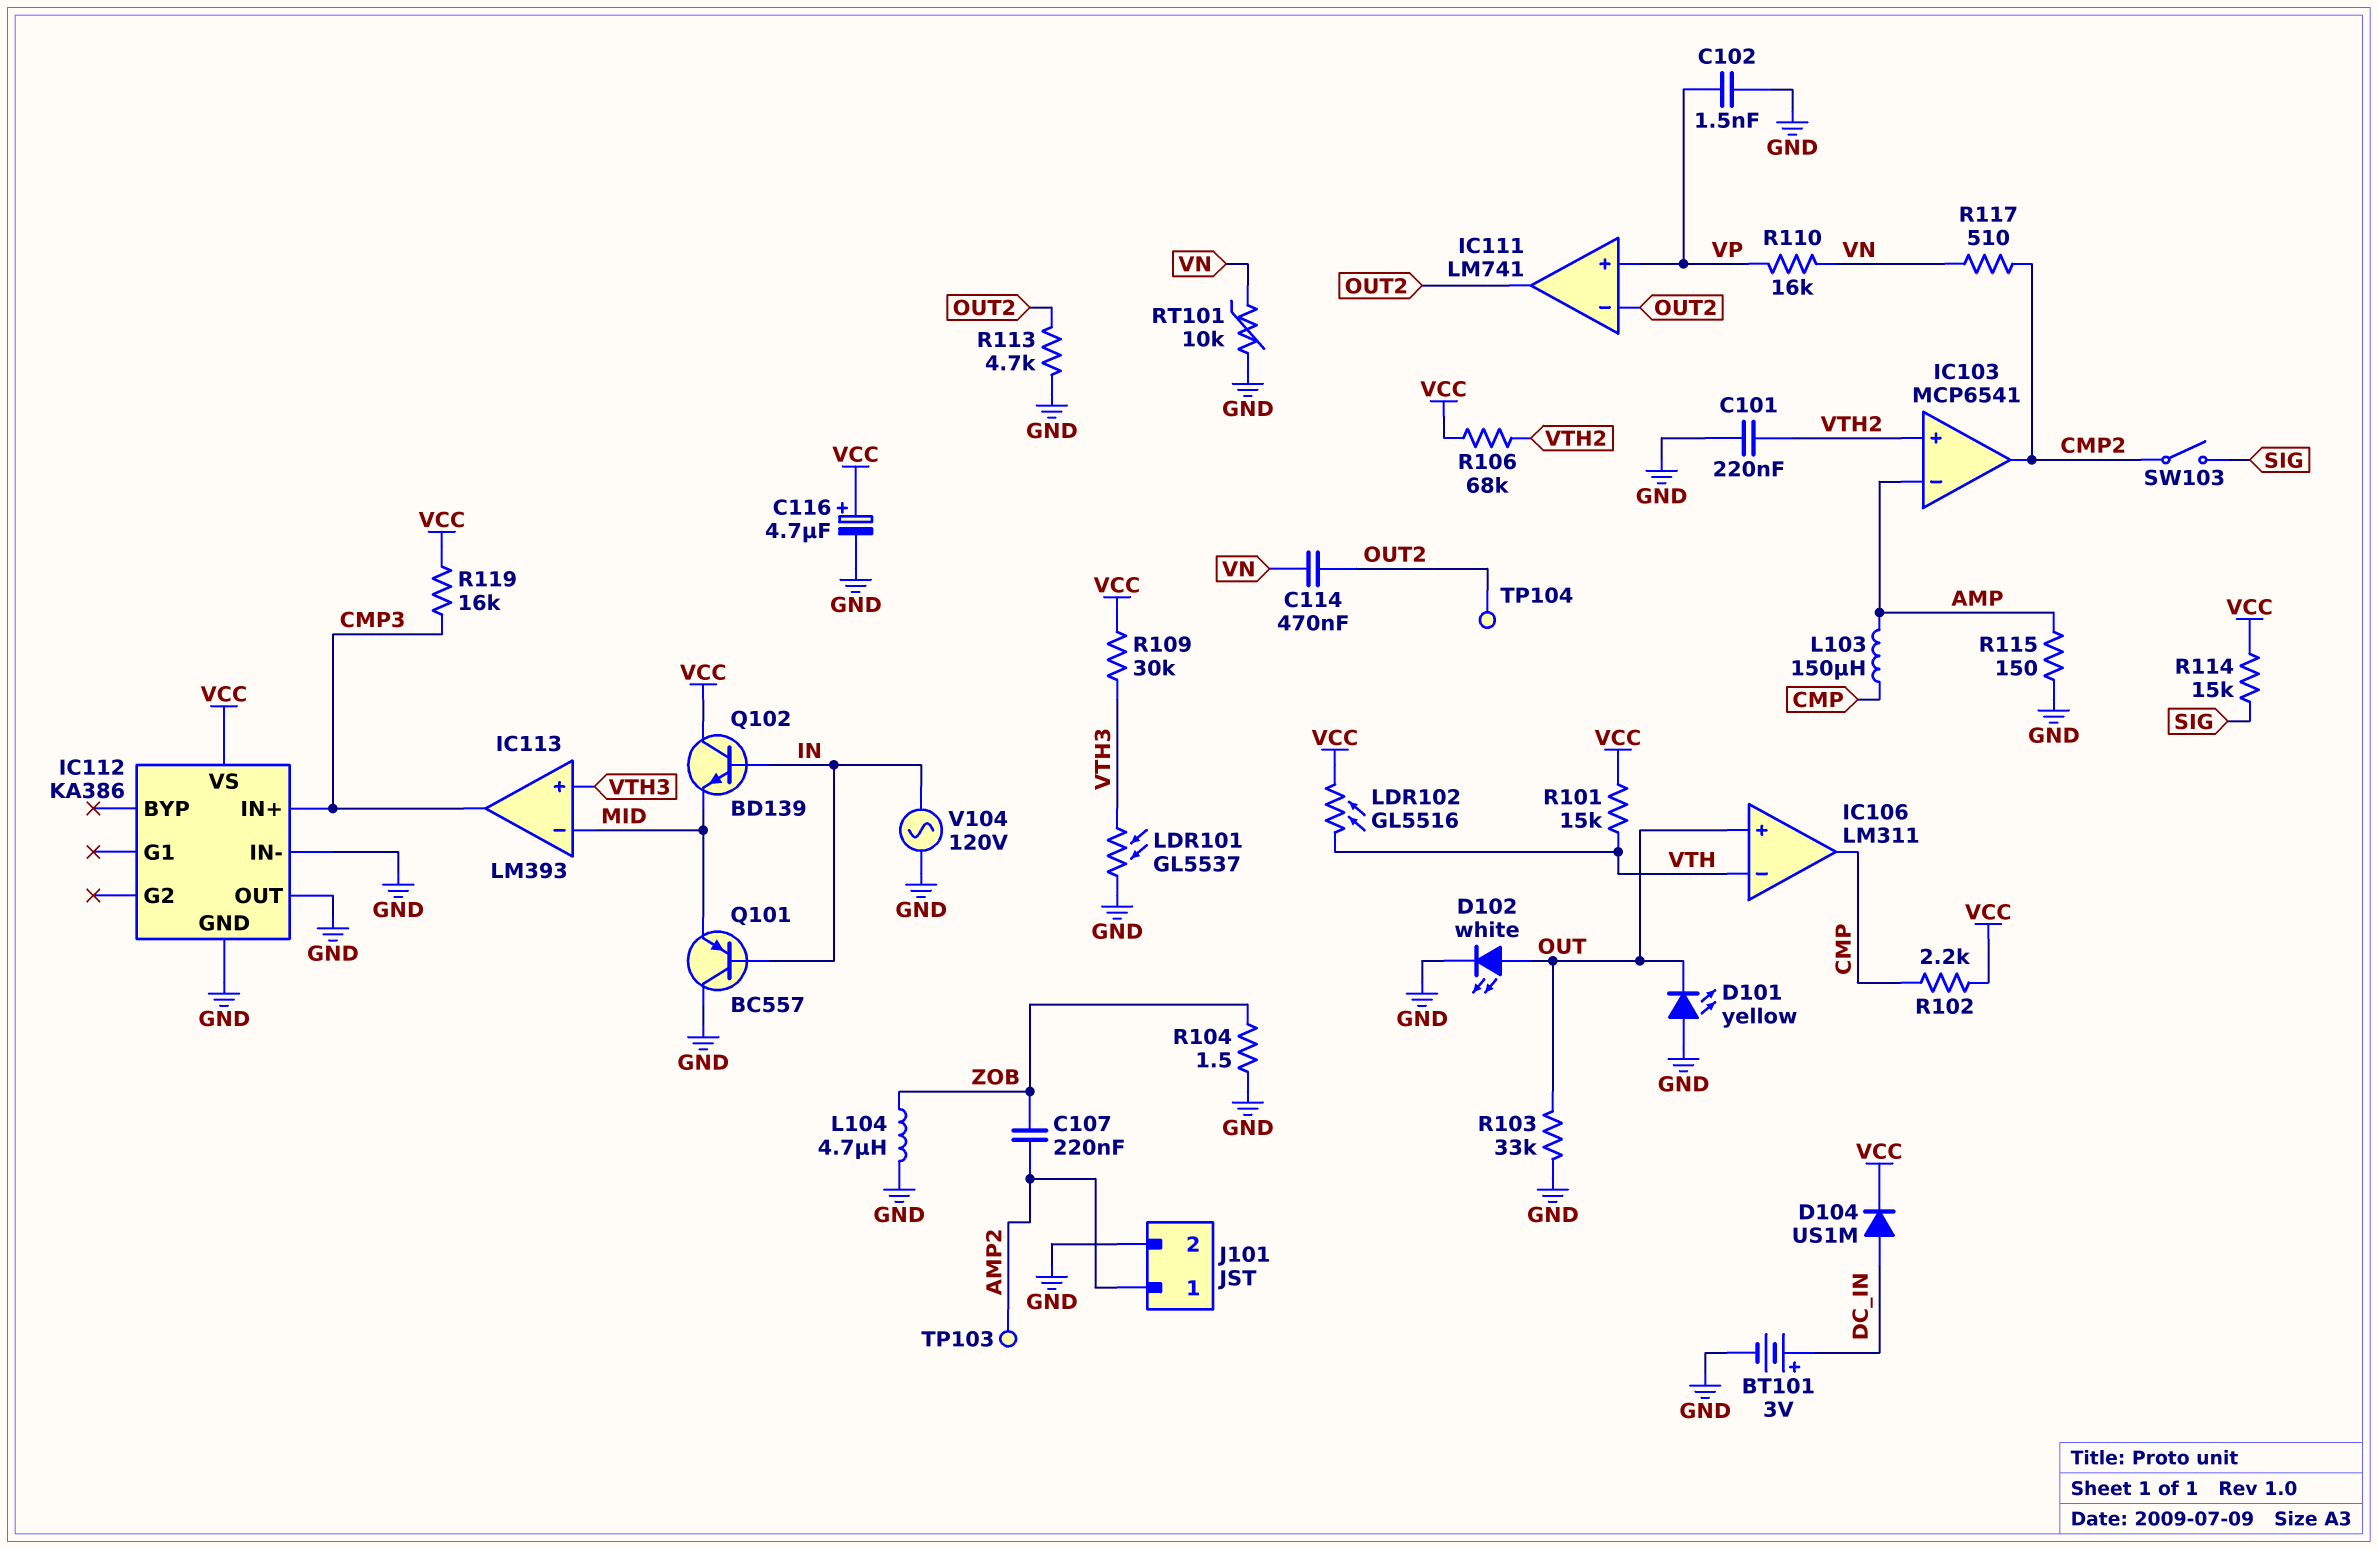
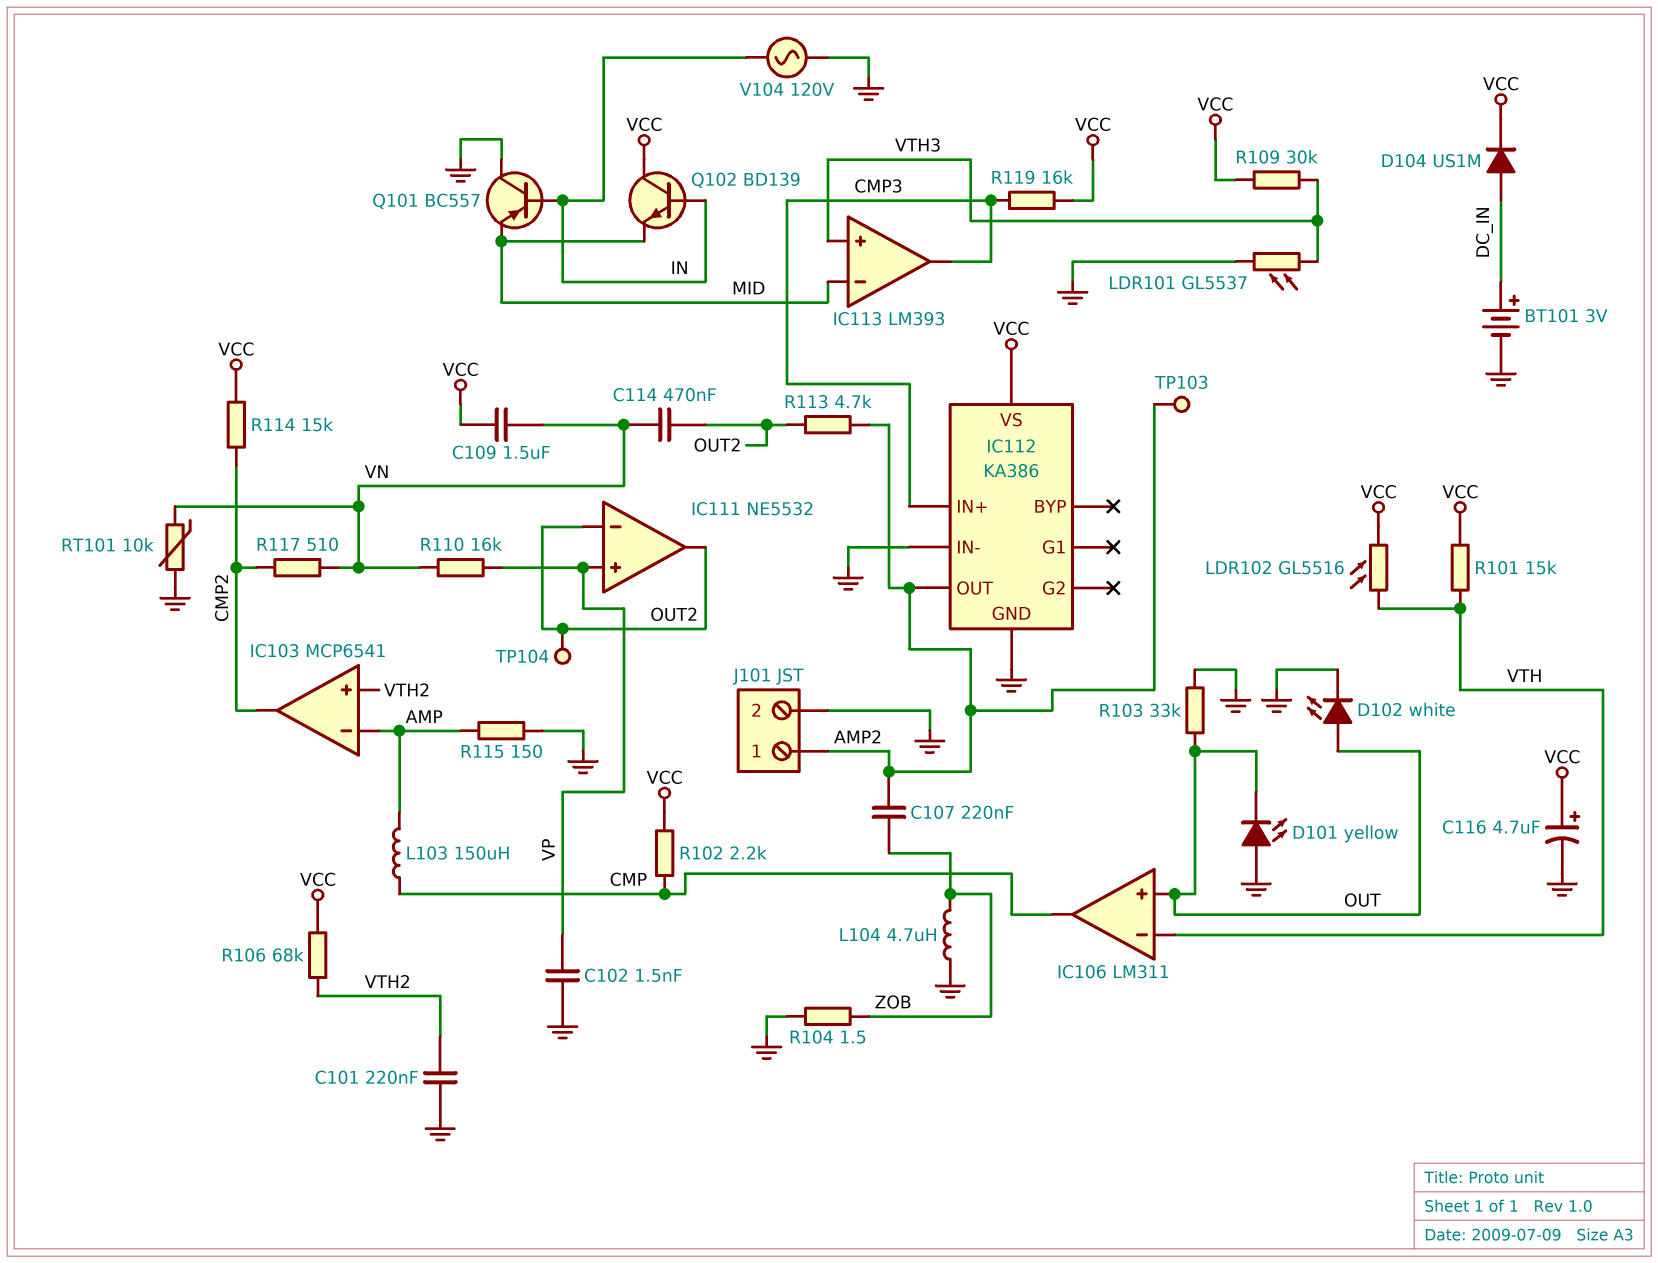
C109: none -> 1.5uF (VCC, VN)
IC111: LM741 -> NE5532
IC112 pin OUT: GND -> AMP2
R113: 4.7k (GND, OUT2) -> 4.7k (AMP2, OUT2)
R114: 15k (SIG, VCC) -> 15k (CMP2, VCC)
SW103: switch (CMP2, SIG) -> none

